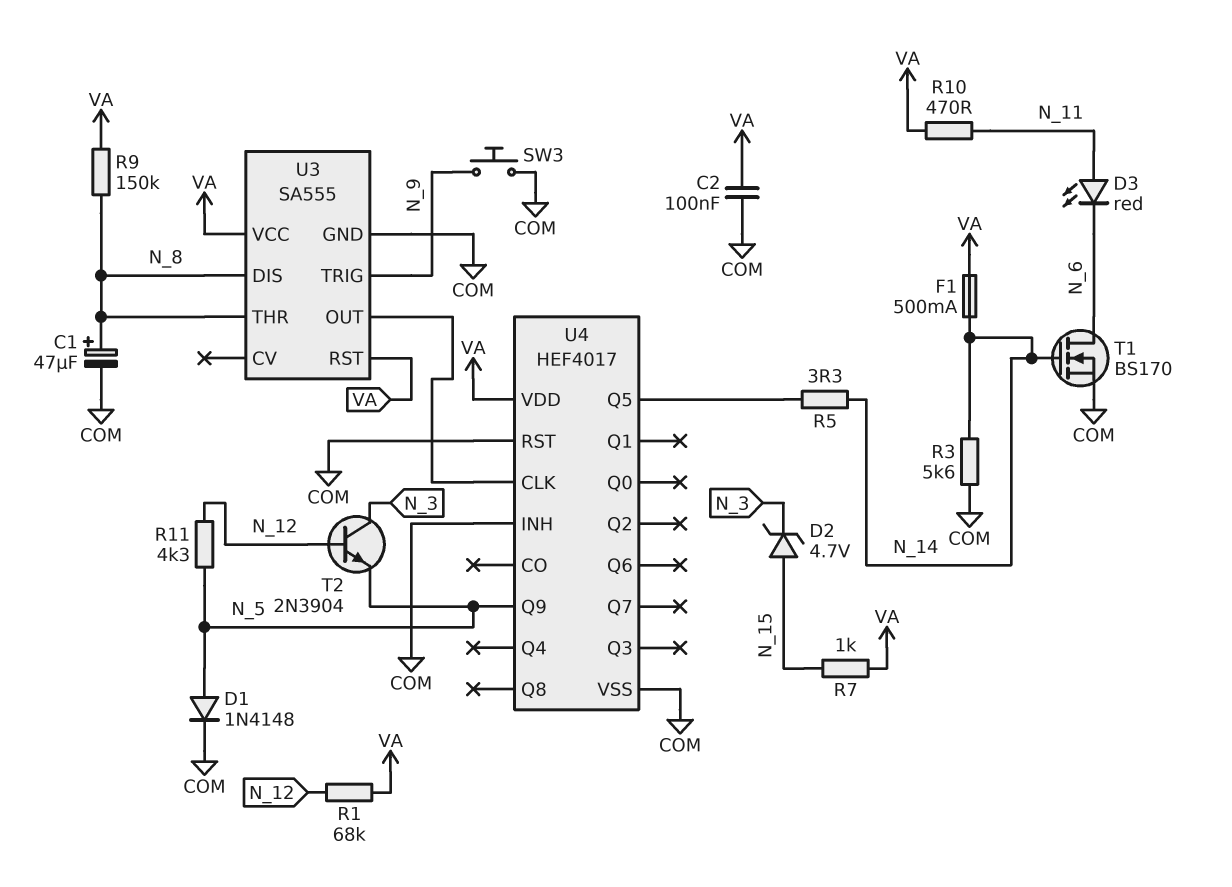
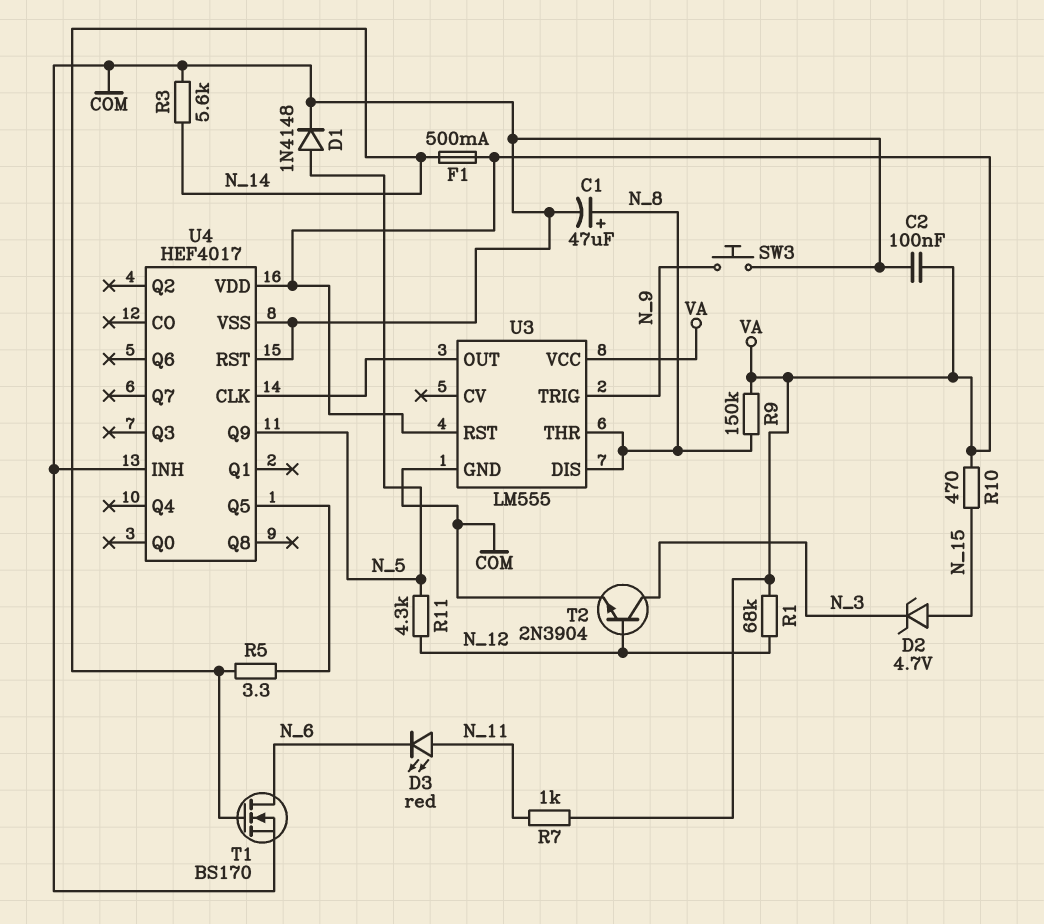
R7: 1k (N_15, VA) -> 1k (N_11, VA)
R10: 470 (N_11, VA) -> 470 (N_15, VA)
T2: NPN 2N3904 (B N_12, C N_3, E N_5) -> NPN 2N3904 (B N_12, C N_3, E COM)
U3: SA555 -> LM555

